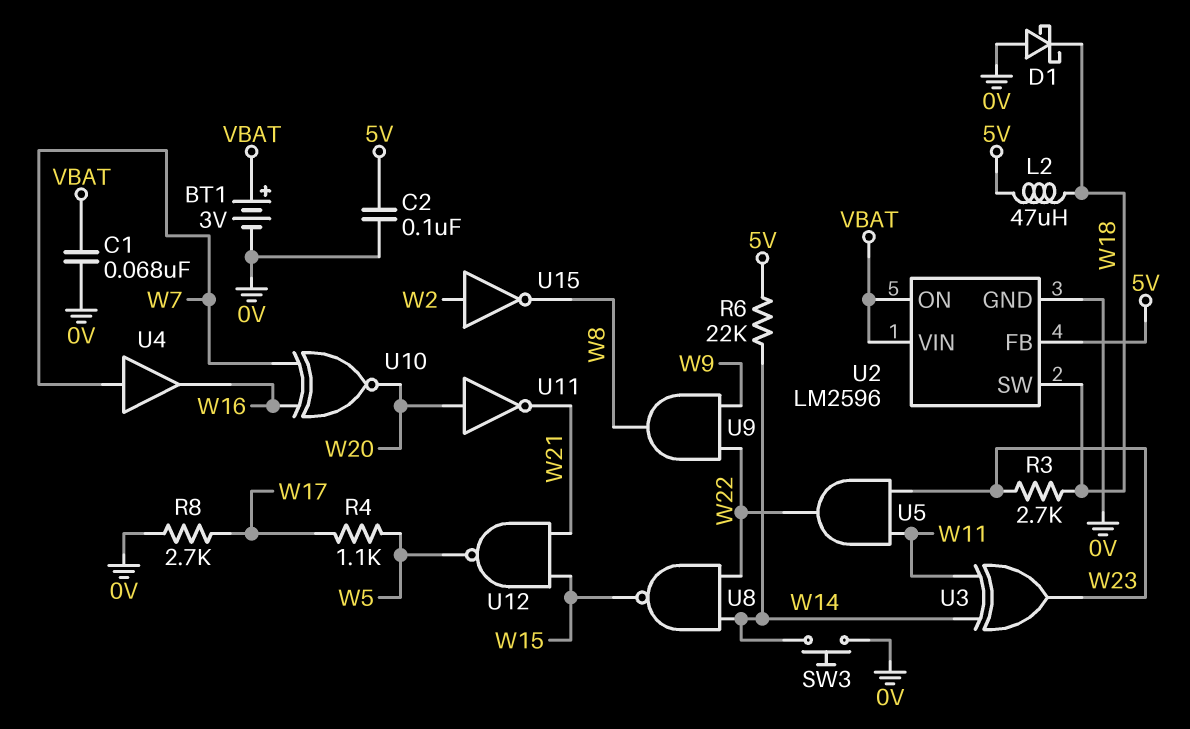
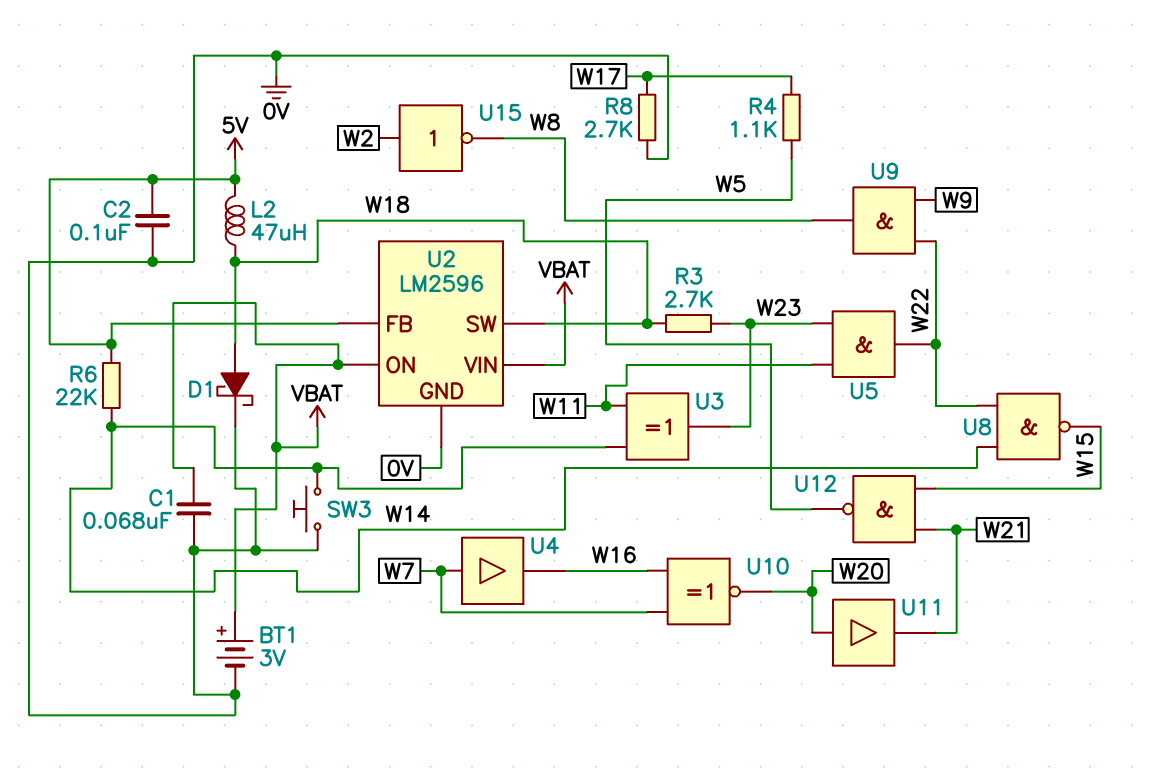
D1: schottky (A 0V, K W18) -> schottky (A W18, K 0V)
U11: NOT (in W20, out W21) -> buffer (in W20, out W21)

